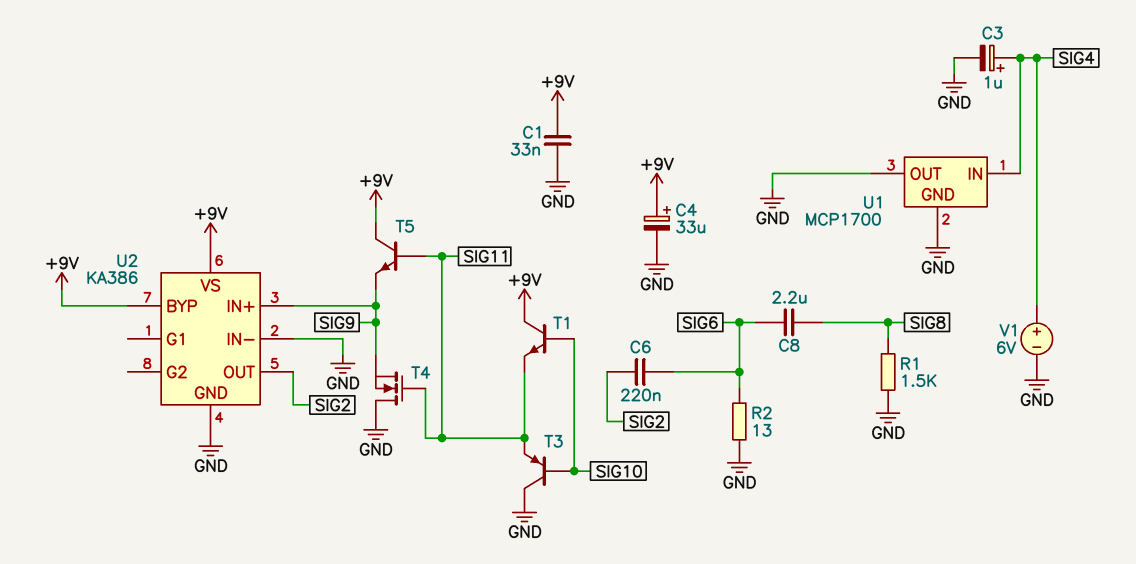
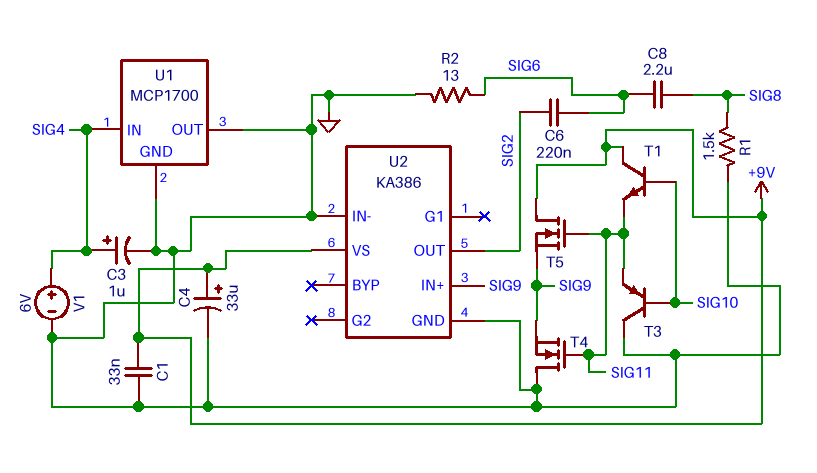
T5: NPN (B SIG11, C +9V, E SIG9) -> NMOS (G SIG11, D +9V, S SIG9)
U2 pin BYP: +9V -> none

